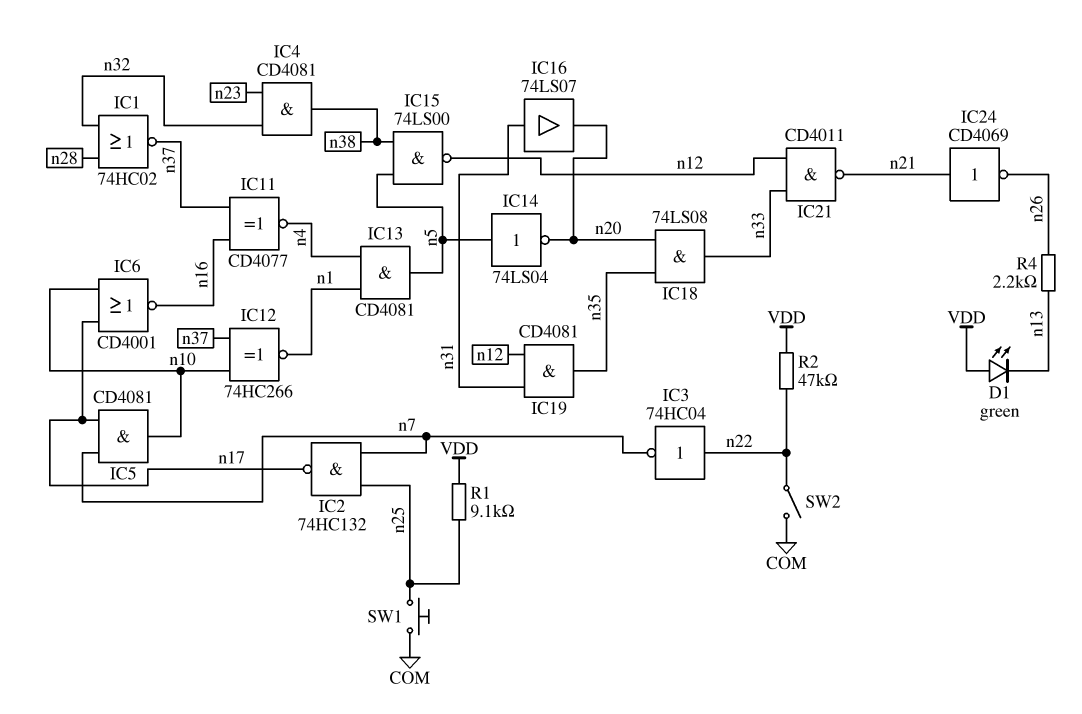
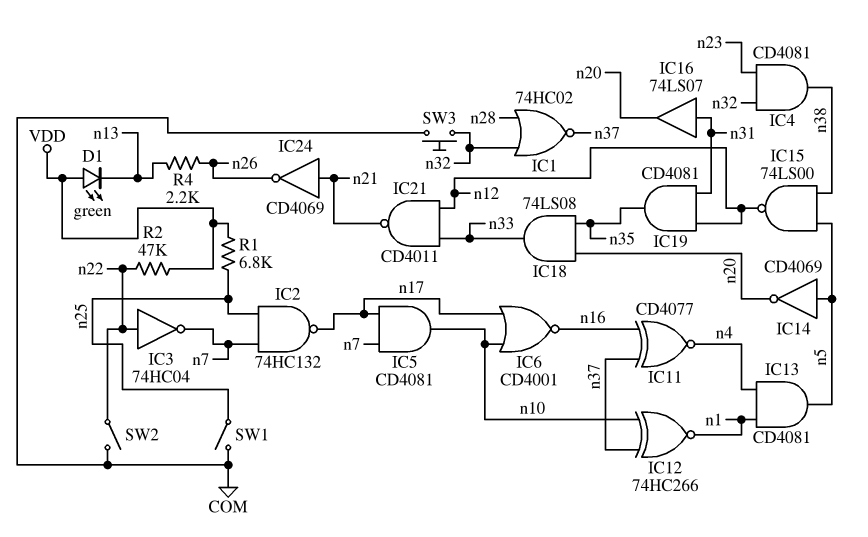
IC14: NOT 74LS04 (in n5, out n20) -> NOT CD4069 (in n5, out n20)
R1: 9.1k (VDD, n25) -> 6.8k (VDD, n25)
SW1: button (COM, n25) -> switch (COM, n25)
SW3: none -> button (COM, n32)

